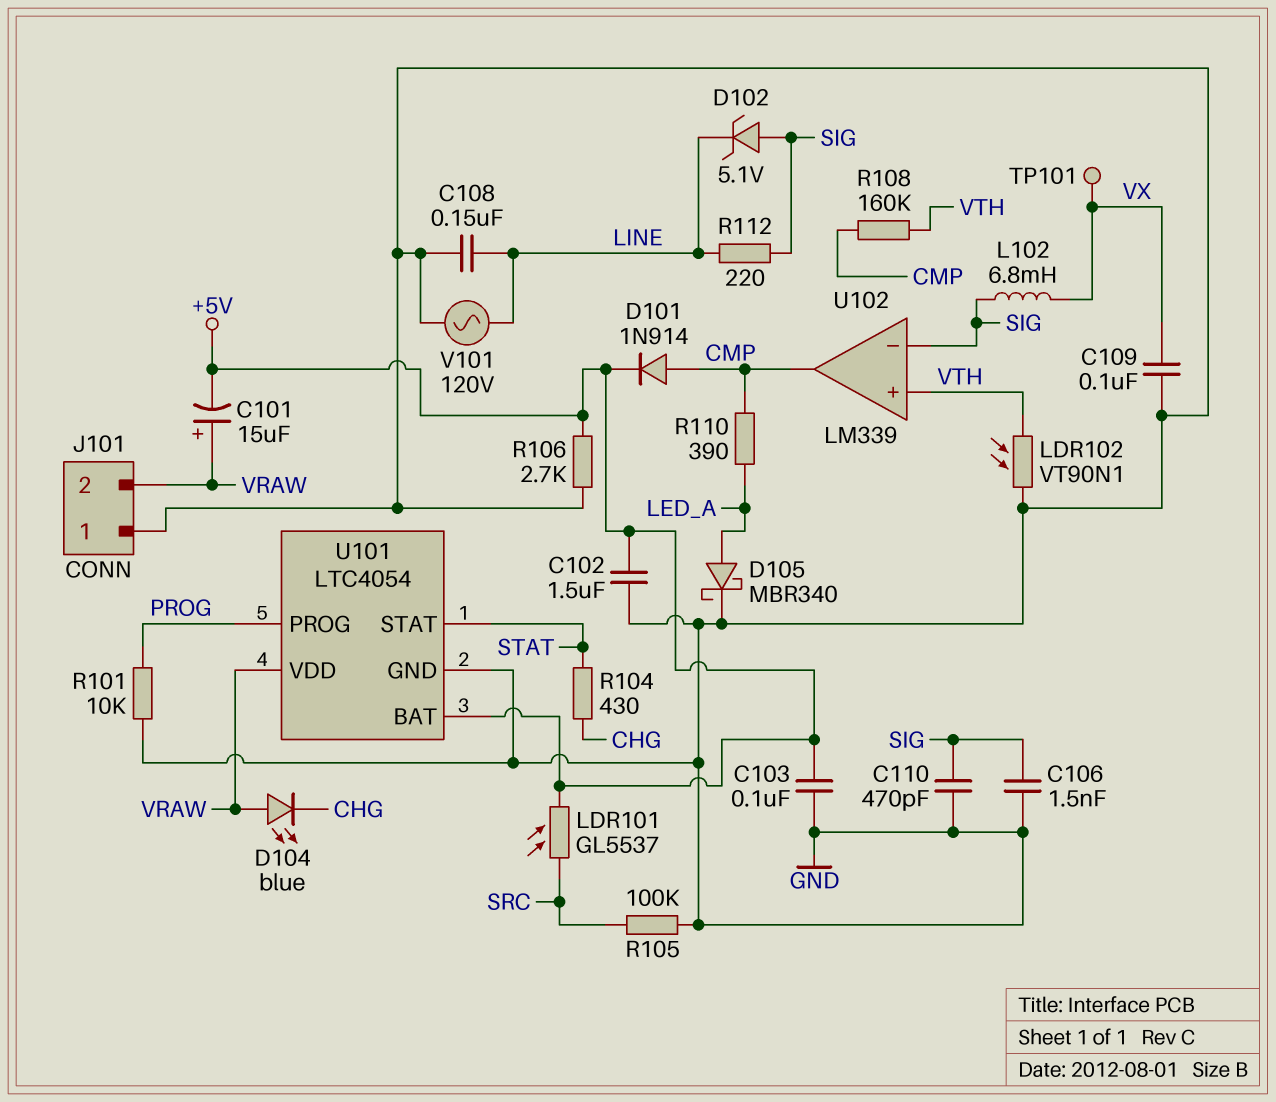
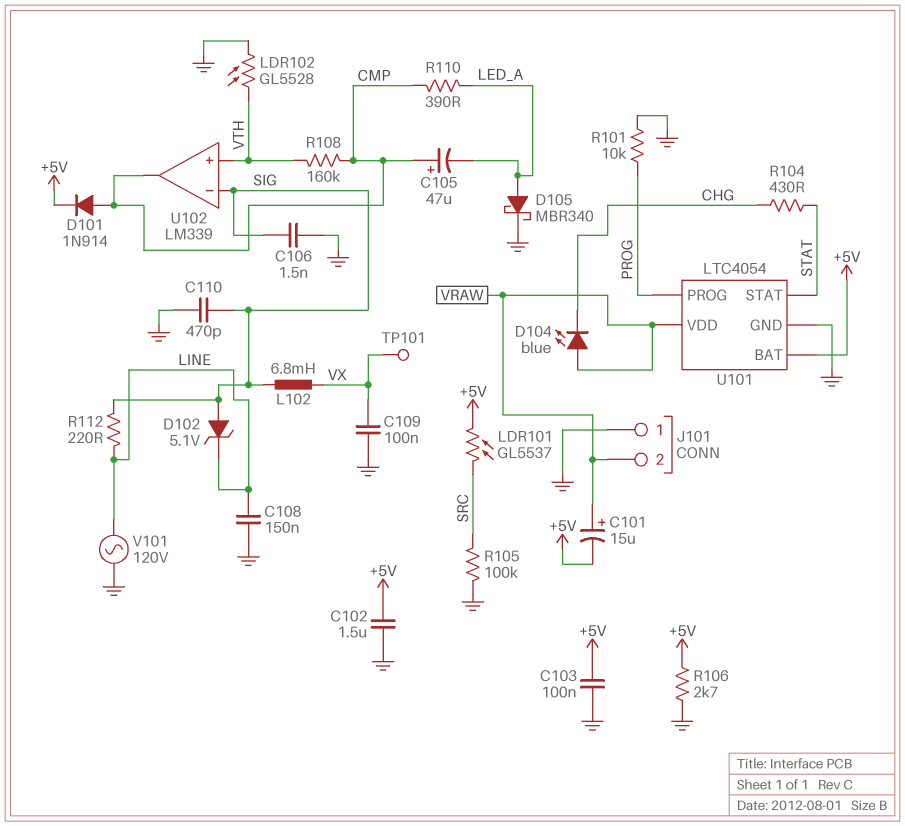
C105: none -> 47uF (plus CMP, minus LED_A)
LDR102: VT90N1 (GND, VTH) -> GL5528 (GND, VTH)

